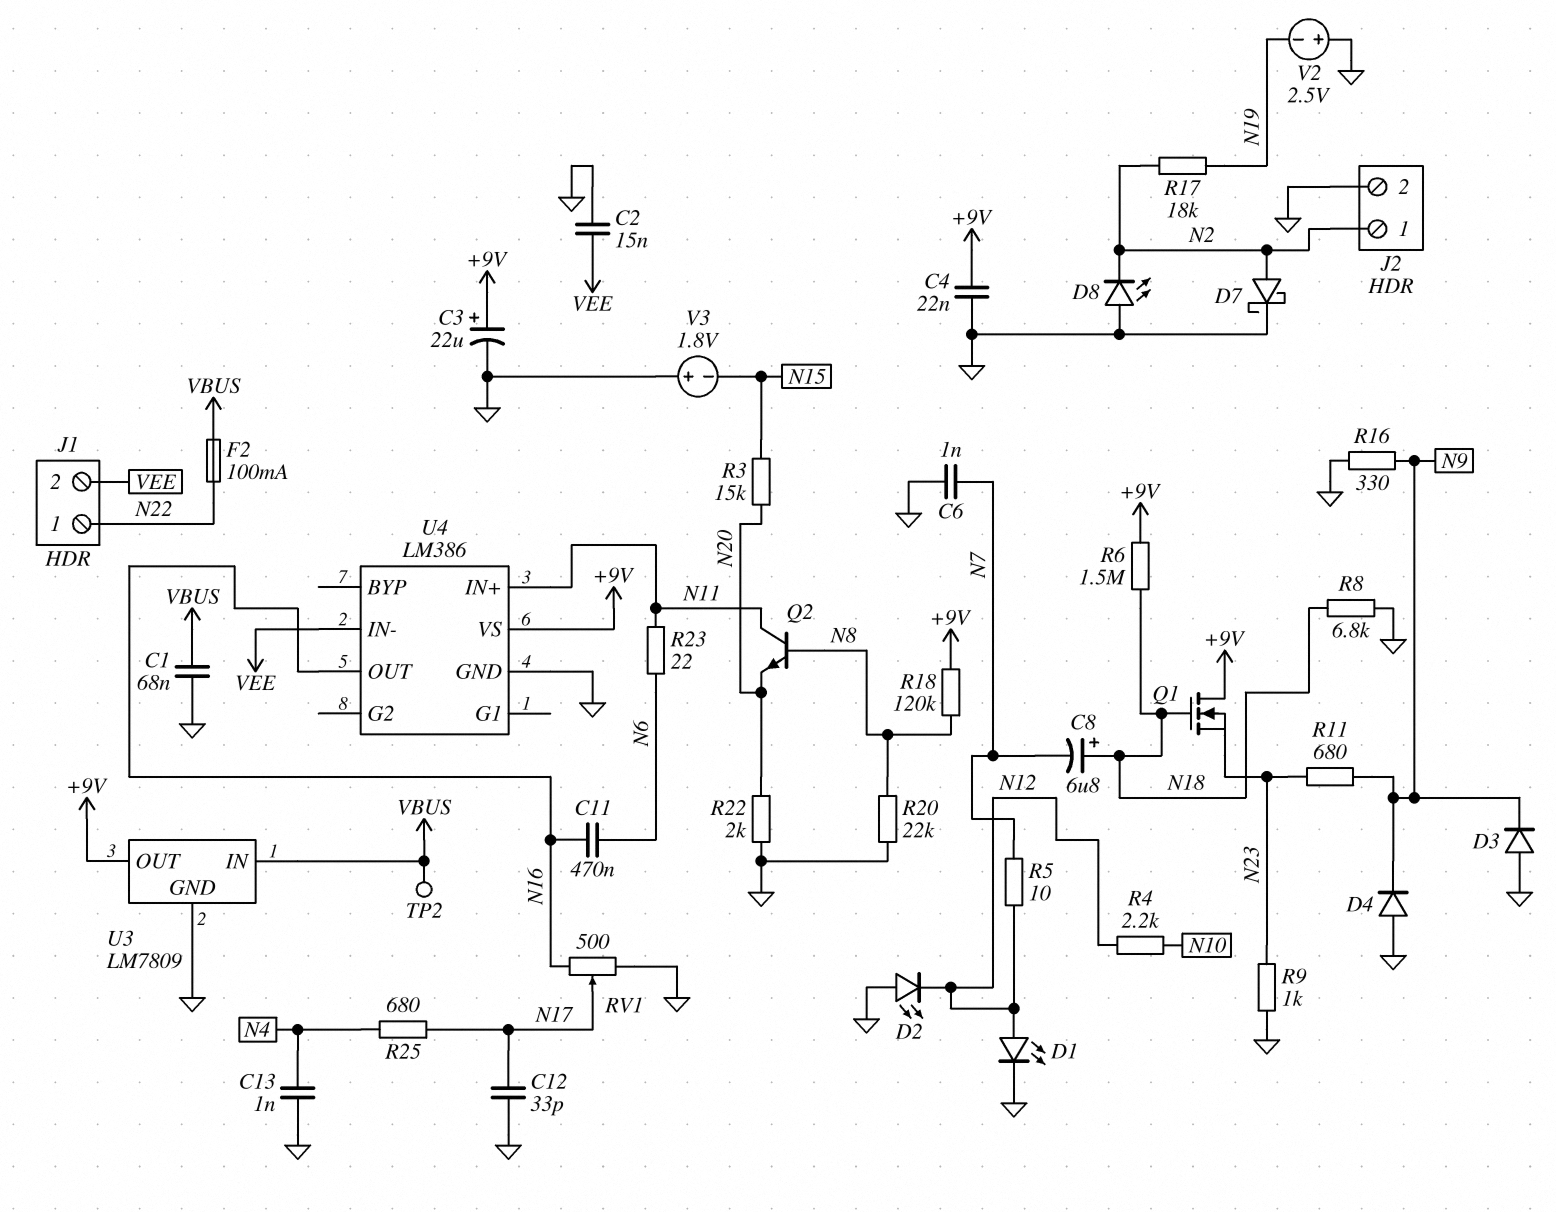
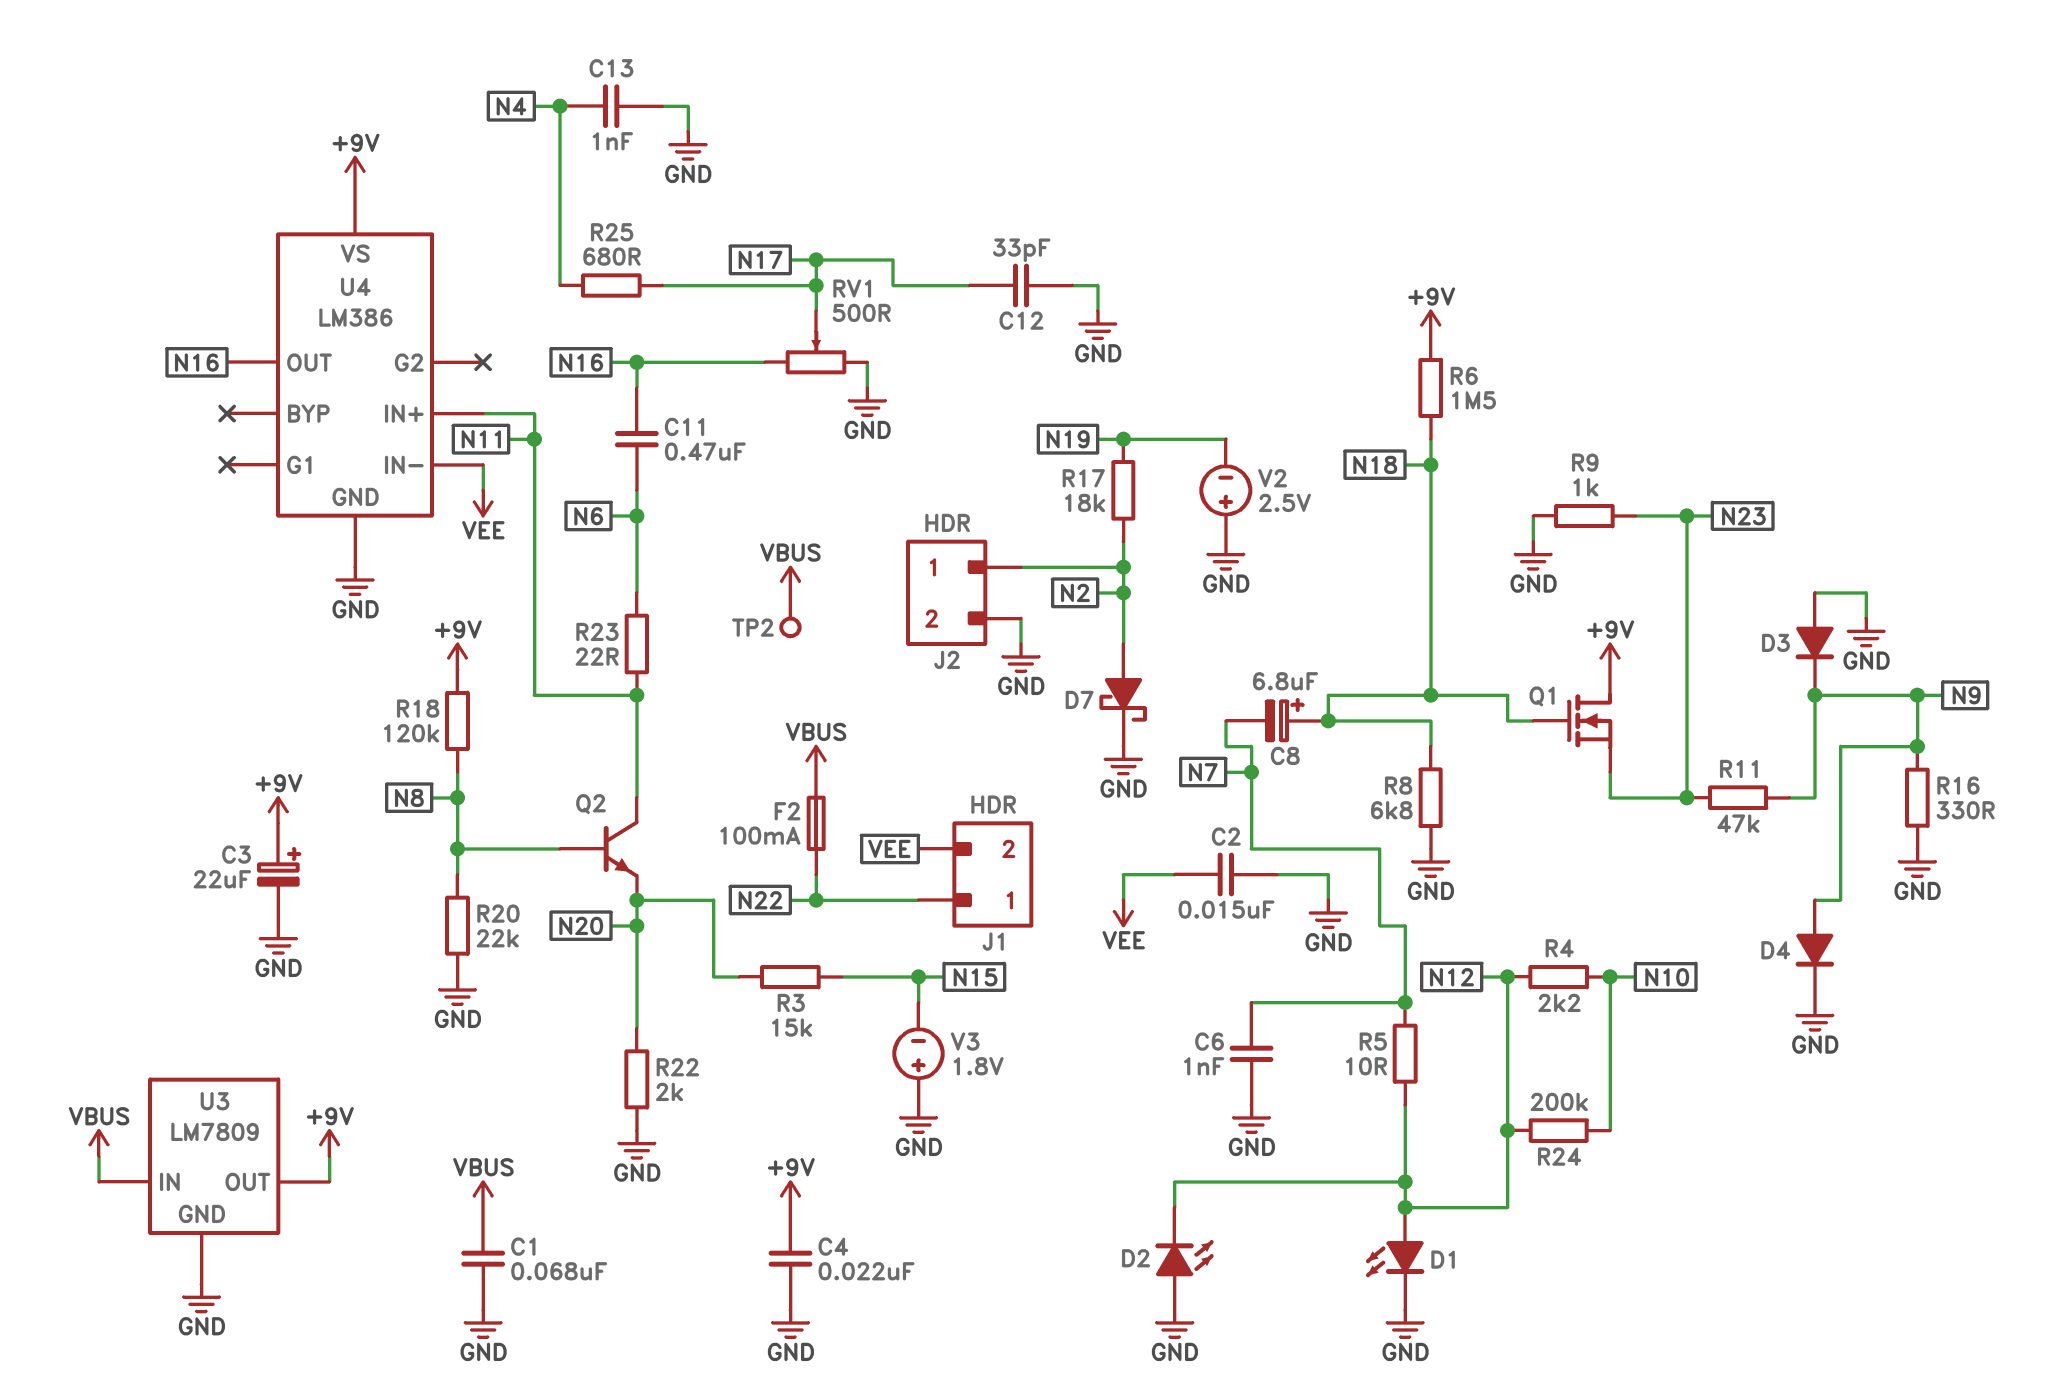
D4: diode (A GND, K N9) -> diode (A N9, K GND)
D8: LED (A GND, K N2) -> none
R11: 680 (N9, N23) -> 47k (N9, N23)
R24: none -> 200k (N10, N12)

